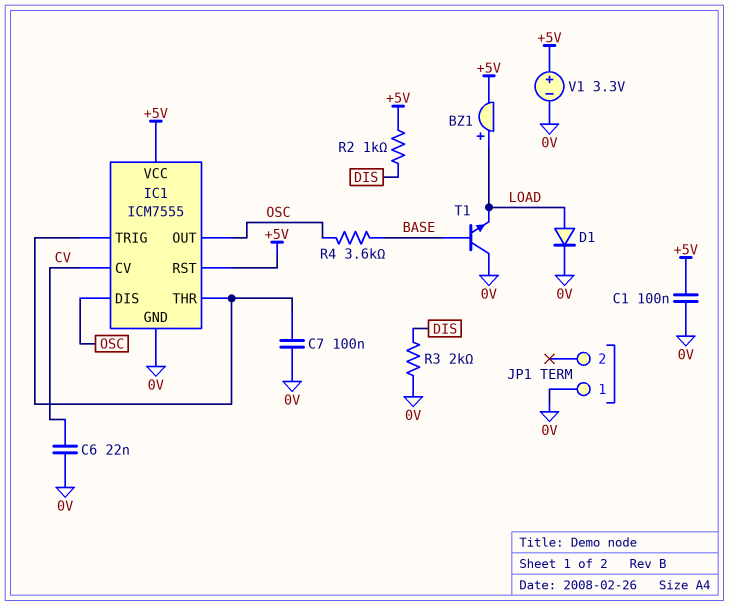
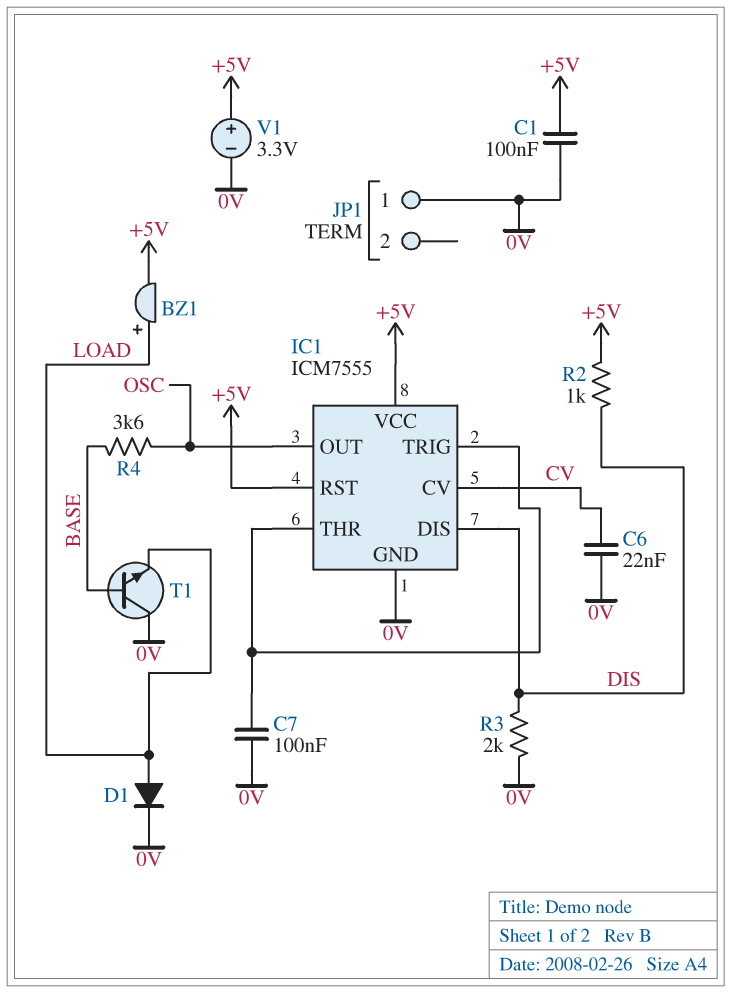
IC1 pin DIS: OSC -> DIS

